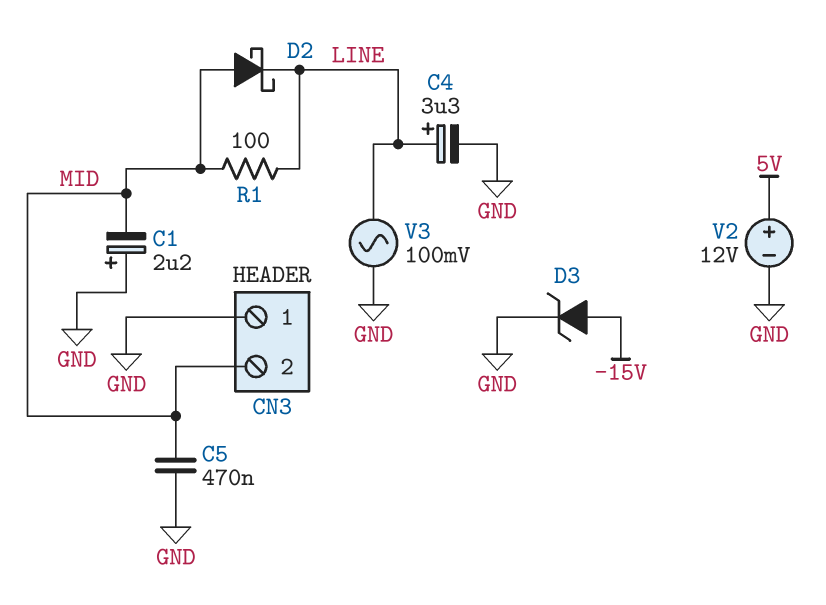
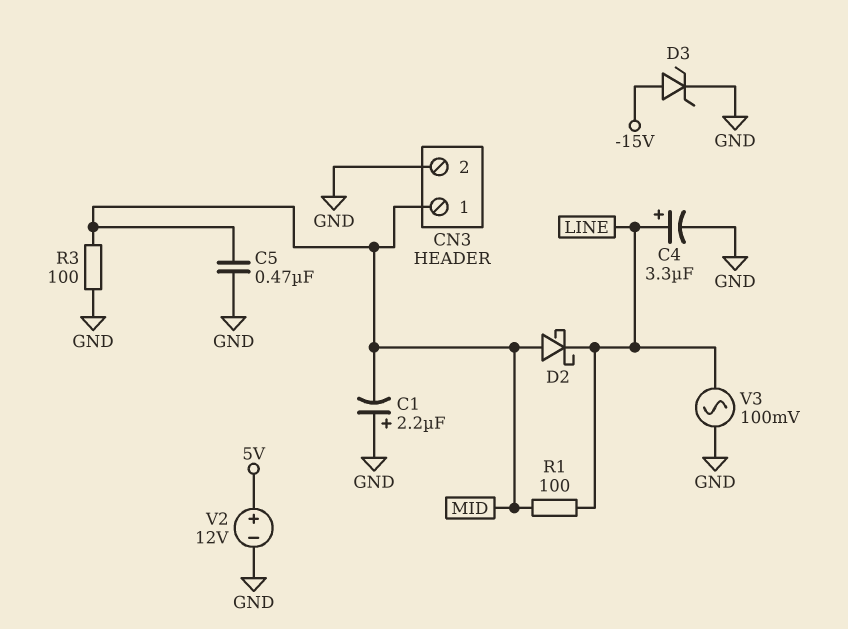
CN3 pin 1: GND -> MID
CN3 pin 2: MID -> GND
R3: none -> 100 (GND, MID)

